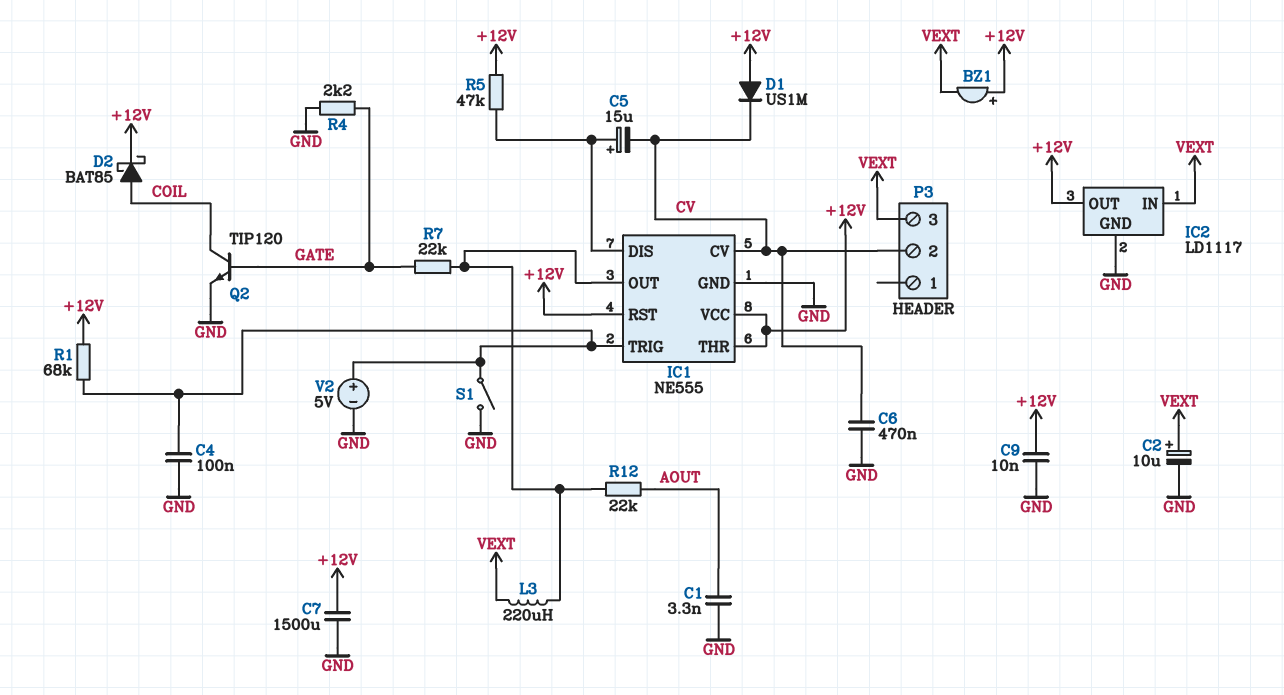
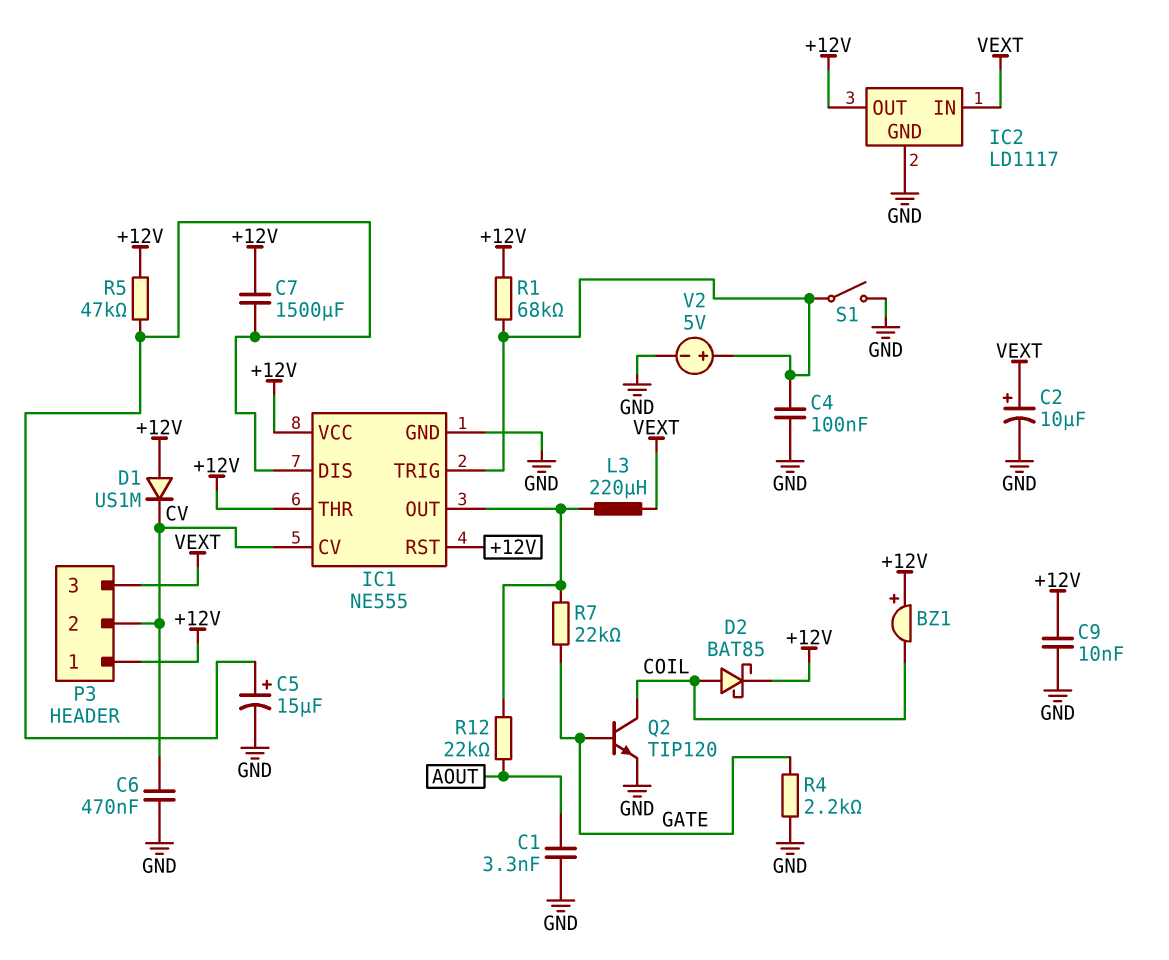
BZ1: buzzer (plus +12V, minus VEXT) -> buzzer (plus +12V, minus COIL)
C5: 15uF (plus IC1/DIS, minus CV) -> 15uF (plus IC1/DIS, minus GND)
C7: 1500uF (+12V, GND) -> 1500uF (+12V, IC1/DIS)
P3 pin 1: none -> +12V

